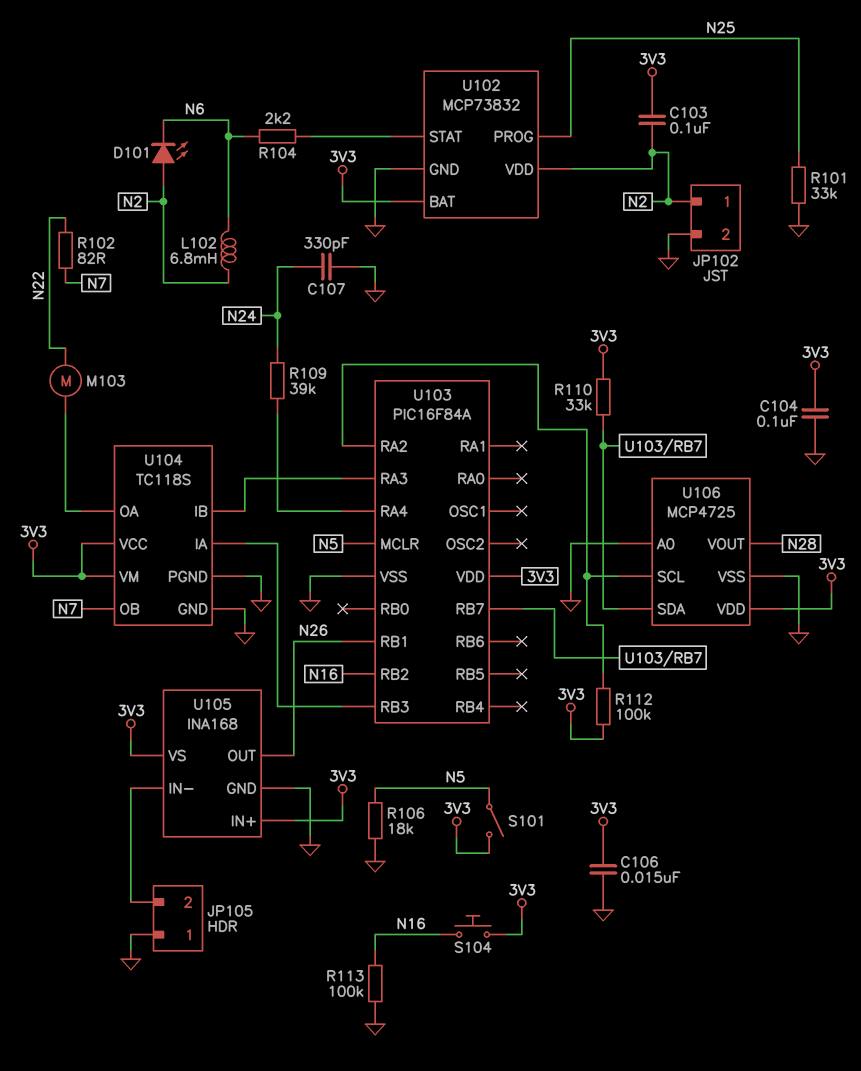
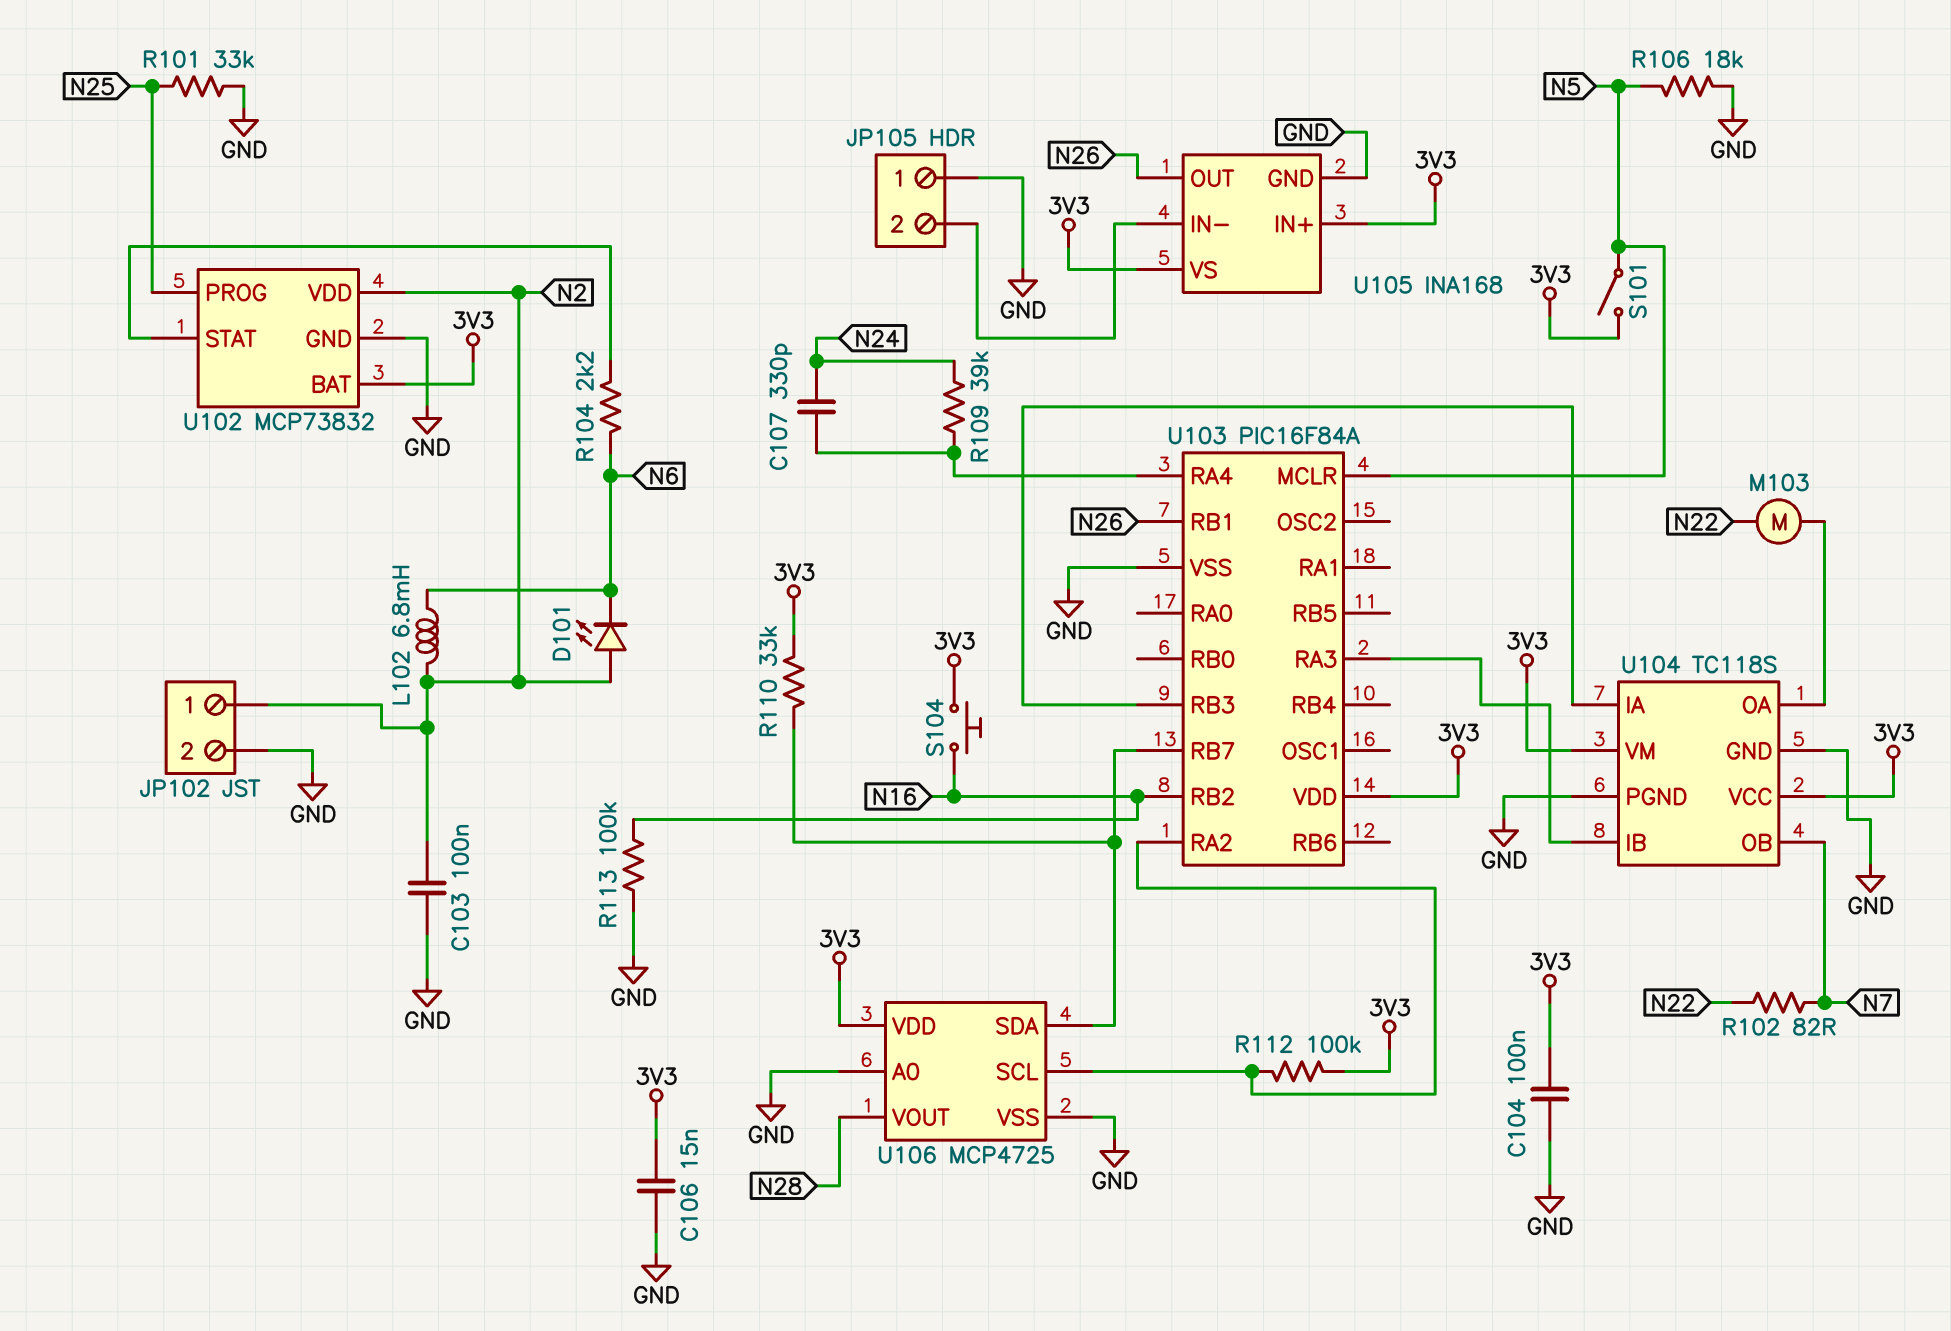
C103: 100nF (3V3, N2) -> 100nF (GND, N2)
C107: 330pF (GND, N24) -> 330pF (N24, U103/RA4)

